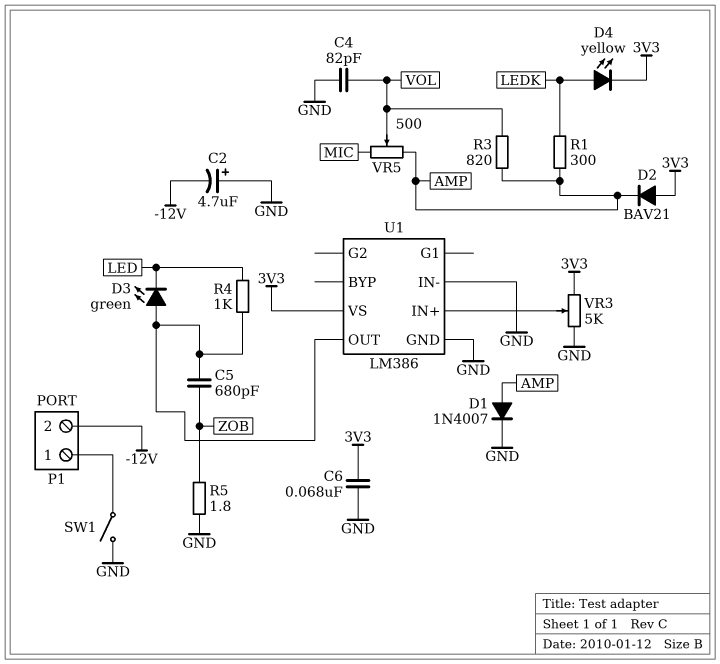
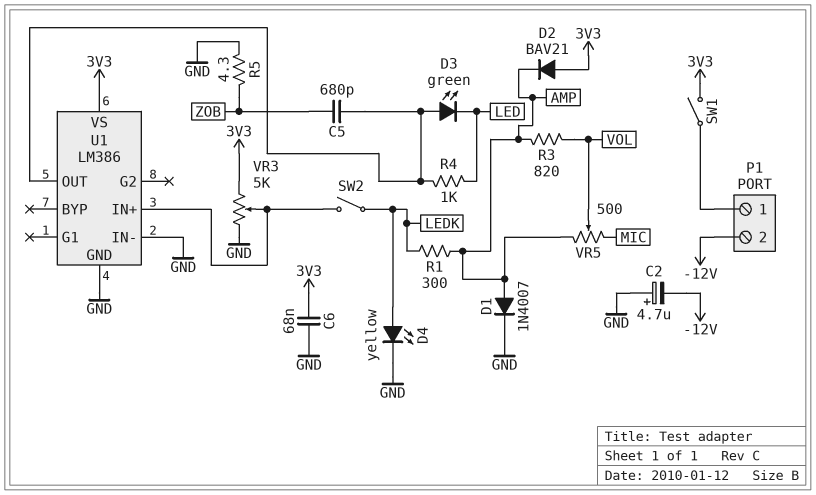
C4: 82pF (GND, VOL) -> none
D4: LED yellow (A LEDK, K 3V3) -> LED yellow (A LEDK, K GND)
R5: 1.8 (GND, ZOB) -> 4.3 (GND, ZOB)
SW1: switch (GND, P1/1) -> switch (3V3, P1/1)
SW2: none -> switch (LEDK, U1/IN+)

